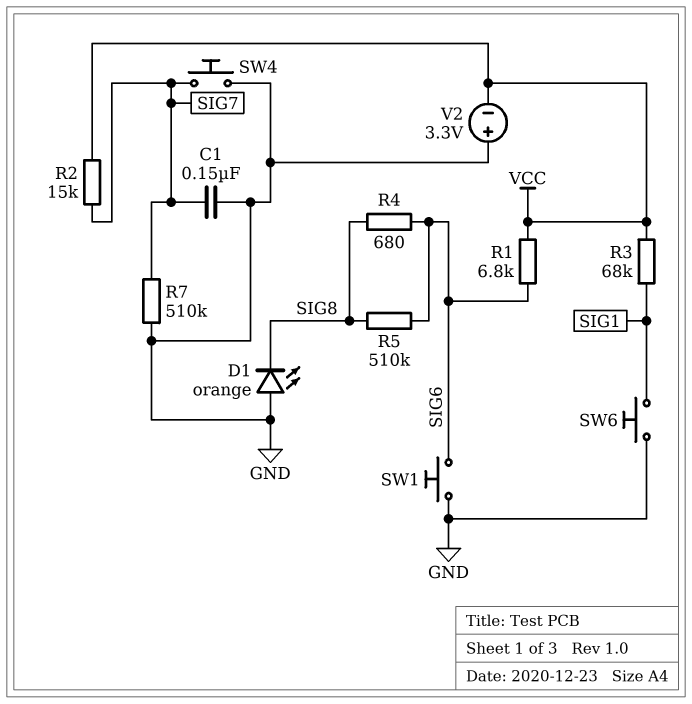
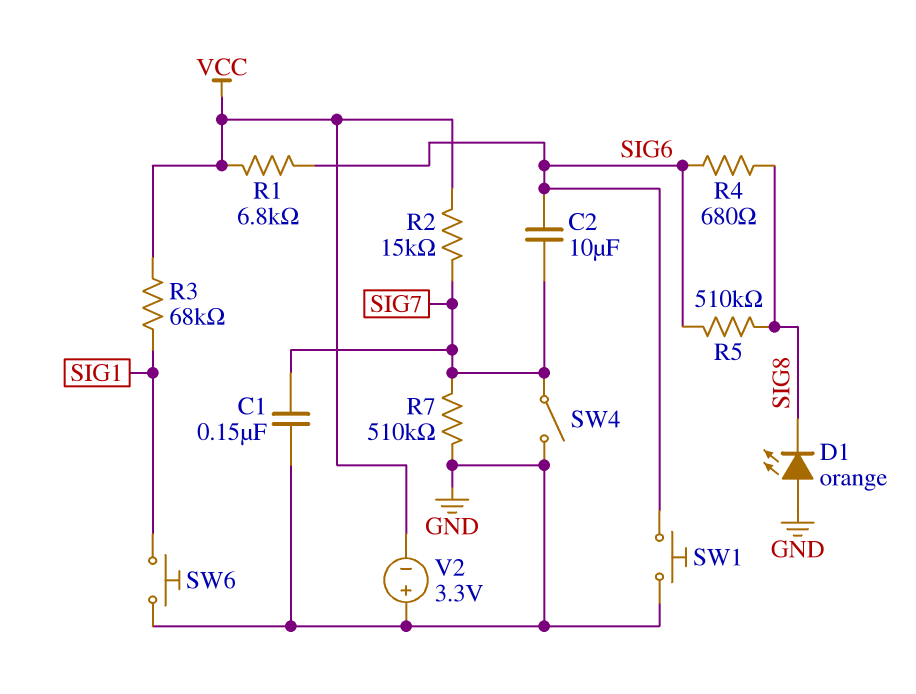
C2: none -> 10uF (SIG6, SIG7)
SW4: button (GND, SIG7) -> switch (GND, SIG7)

